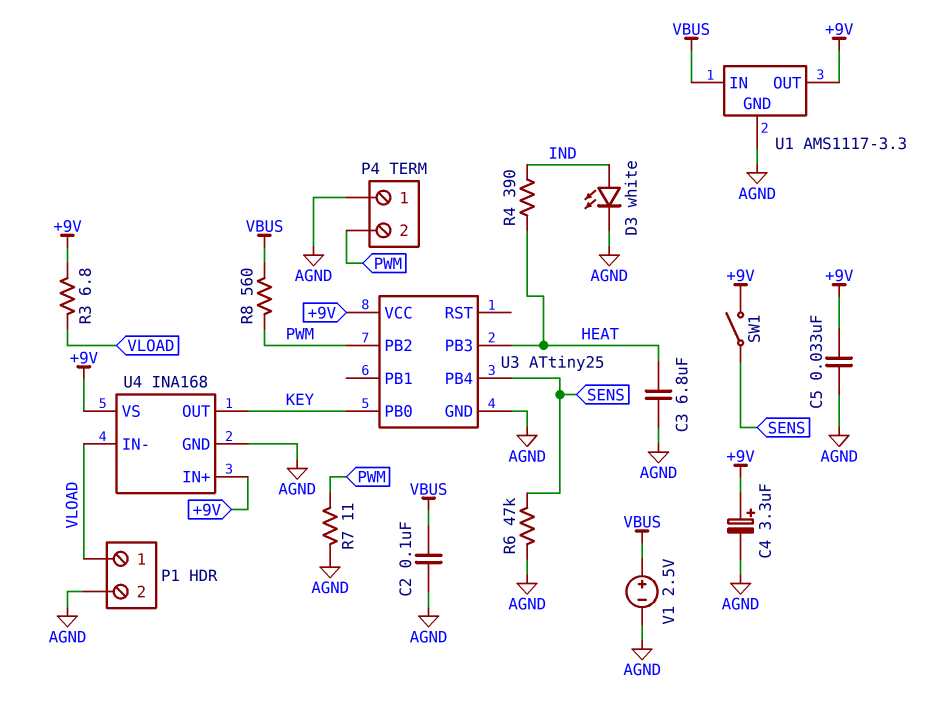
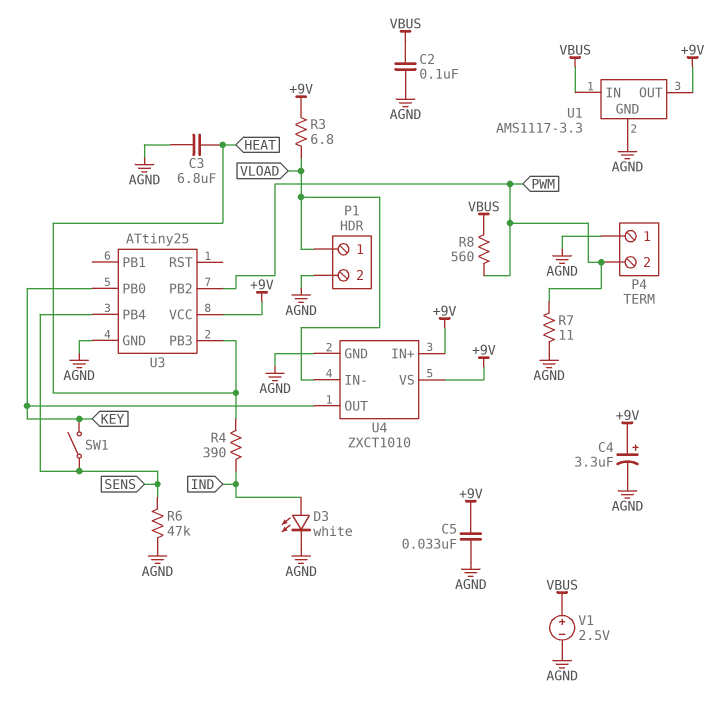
SW1: switch (+9V, SENS) -> switch (KEY, SENS)
U4: INA168 -> ZXCT1010

